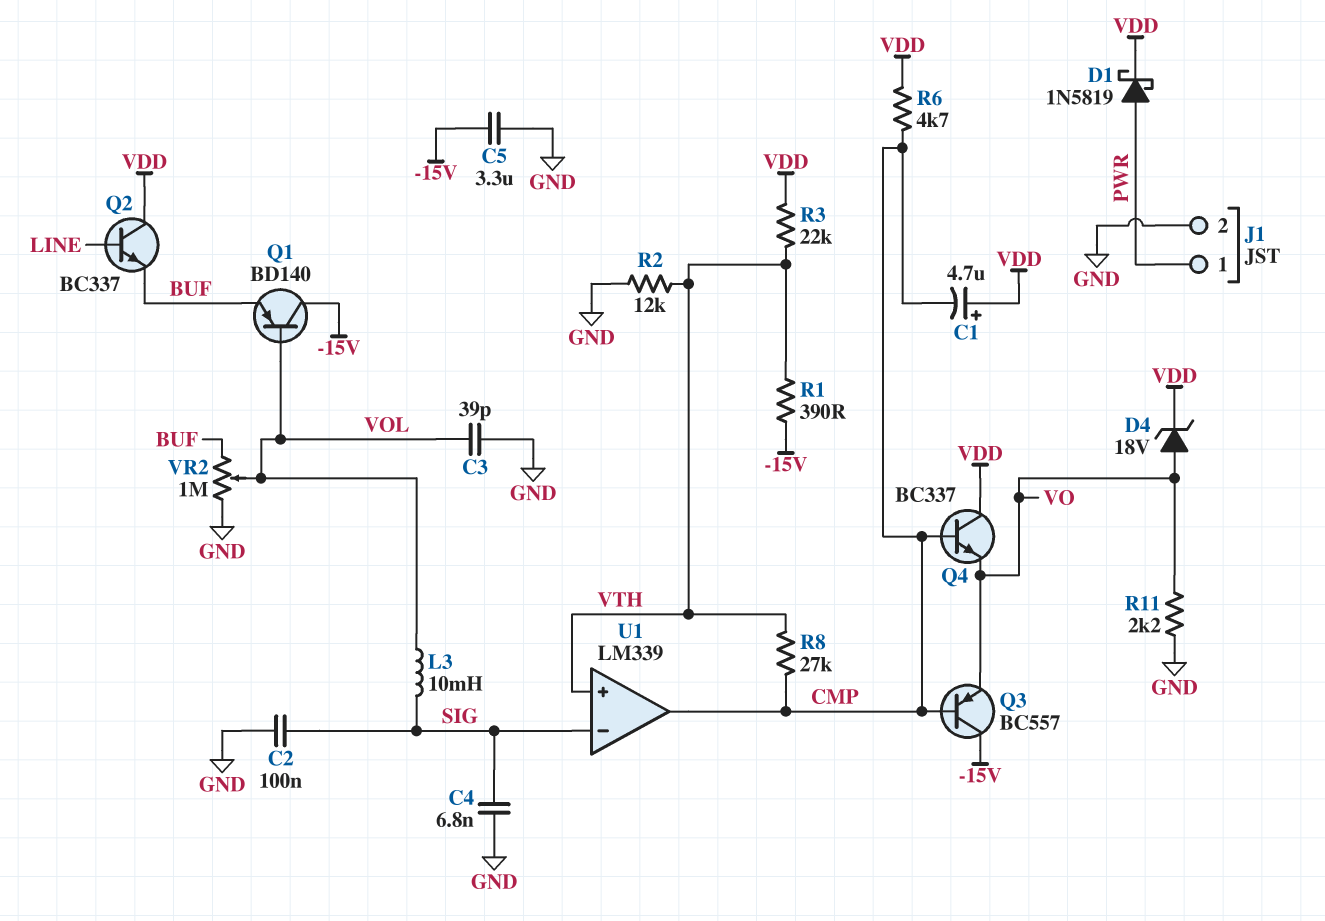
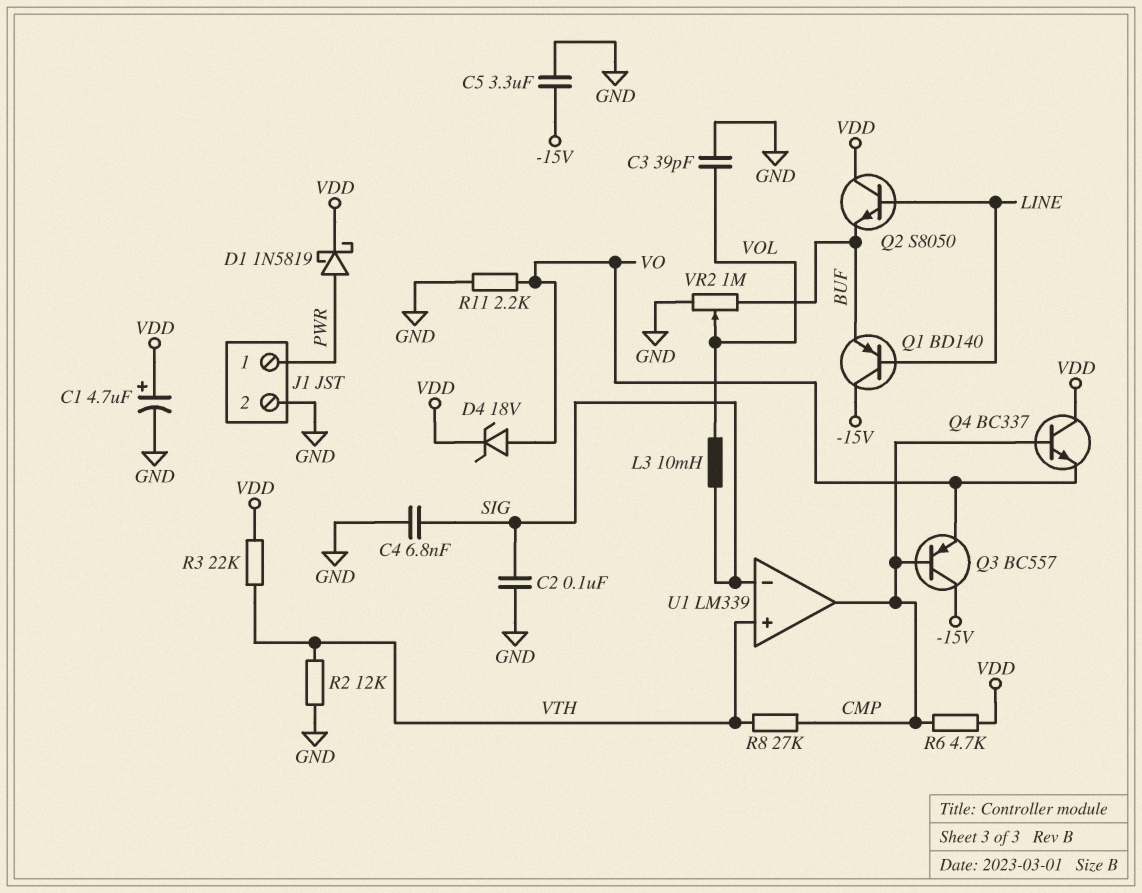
C1: 4.7uF (plus VDD, minus CMP) -> 4.7uF (plus VDD, minus GND)
Q1: PNP BD140 (B VOL, C -15V, E BUF) -> PNP BD140 (B LINE, C -15V, E BUF)
Q2: NPN BC337 (B LINE, C VDD, E BUF) -> NPN S8050 (B LINE, C VDD, E BUF)
R1: 390 (-15V, VTH) -> none

